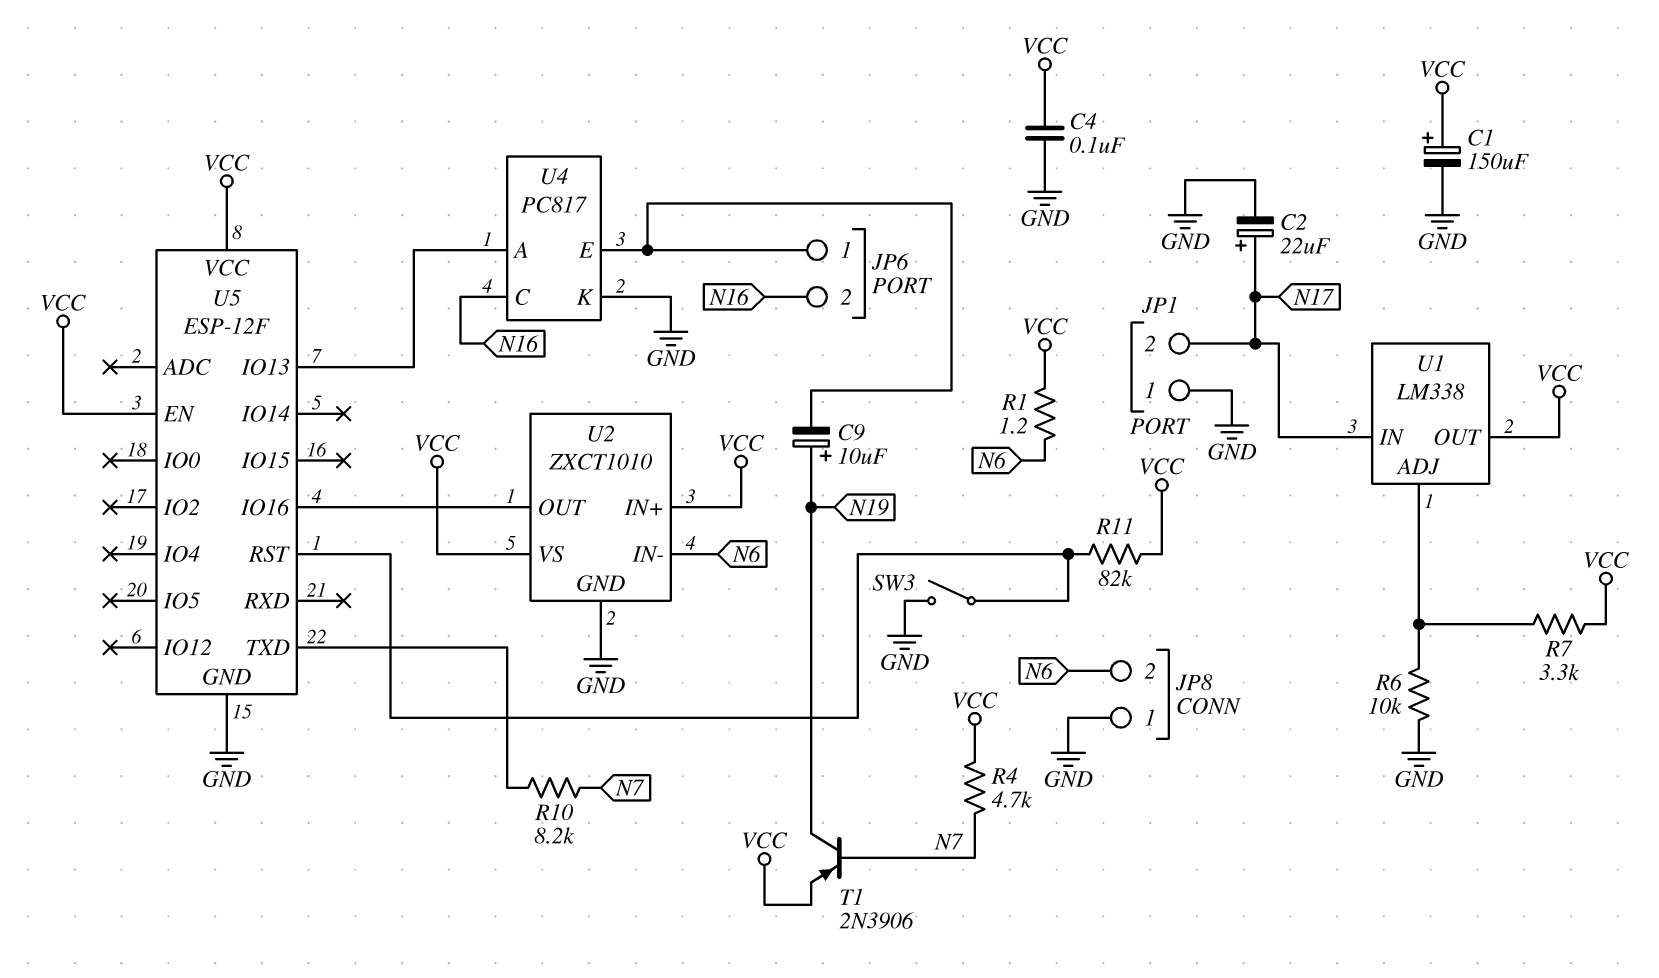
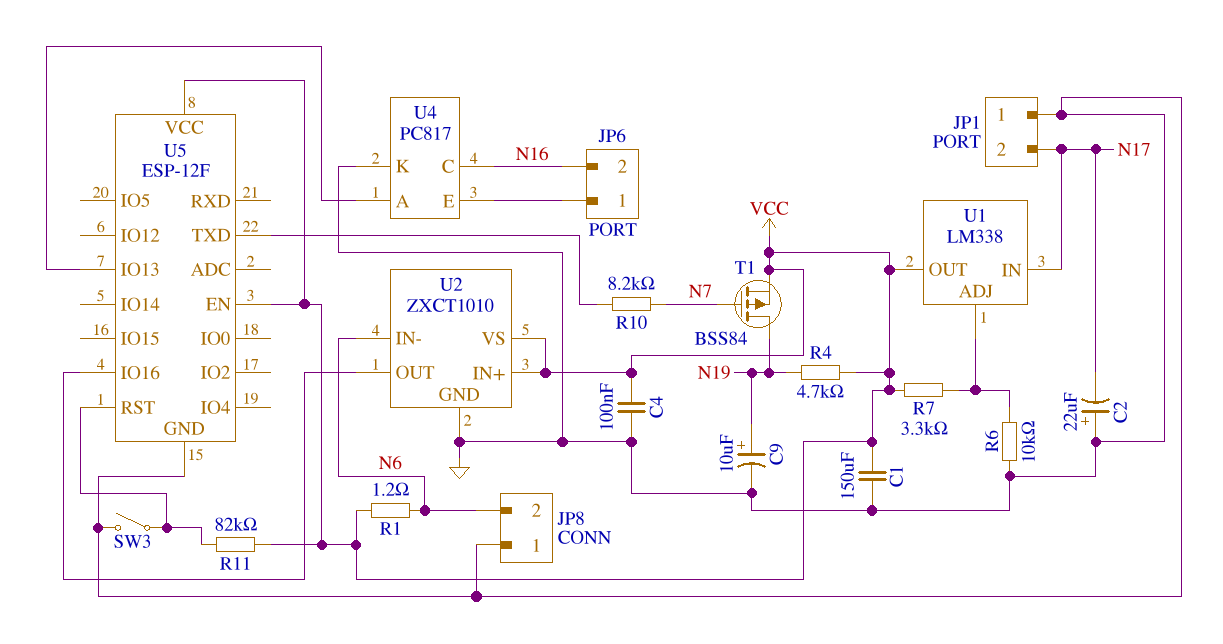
C1: 150uF (plus VCC, minus GND) -> 150uF (GND, VCC)
C2: 22uF (plus N17, minus GND) -> 22uF (plus GND, minus N17)
C9: 10uF (plus N19, minus JP6/1) -> 10uF (plus N19, minus GND)
R4: 4.7k (N7, VCC) -> 4.7k (N19, VCC)
T1: PNP 2N3906 (B N7, C N19, E VCC) -> PMOS BSS84 (G N7, D N19, S VCC)

